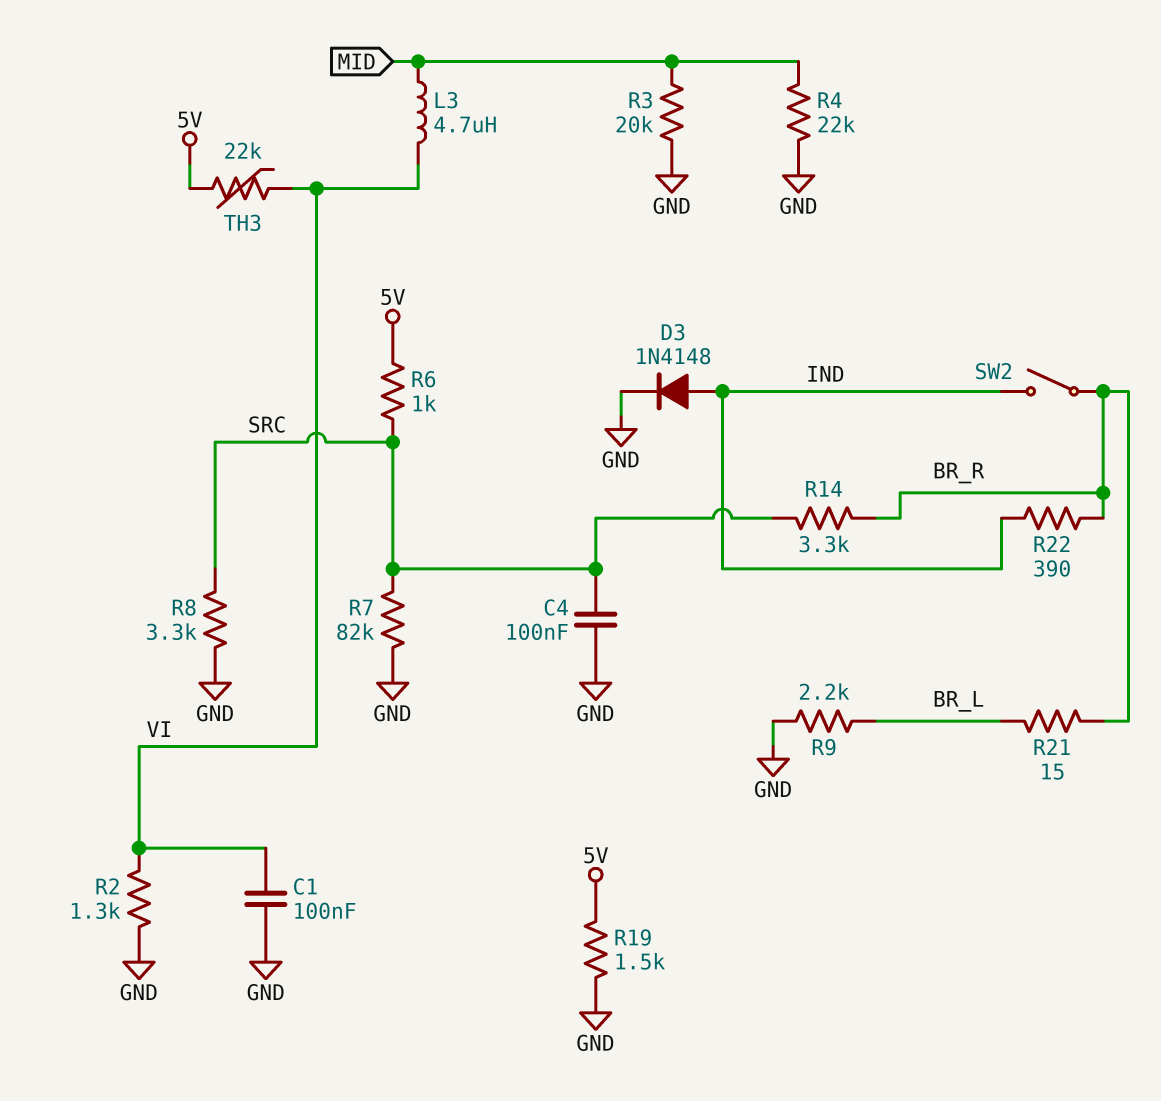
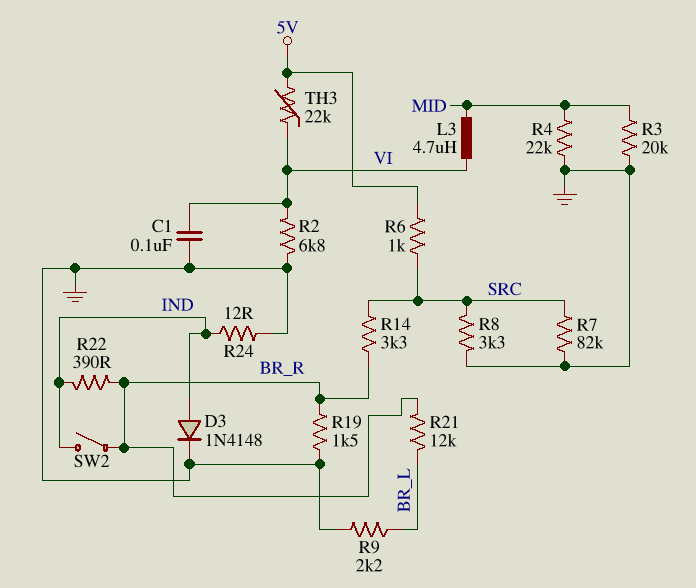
C4: 100nF (GND, SRC) -> none
R2: 1.3k (GND, VI) -> 6.8k (GND, VI)
R19: 1.5k (5V, GND) -> 1.5k (BR_R, GND)
R21: 15 (BR_L, BR_R) -> 12k (BR_L, BR_R)
R24: none -> 12 (GND, IND)

